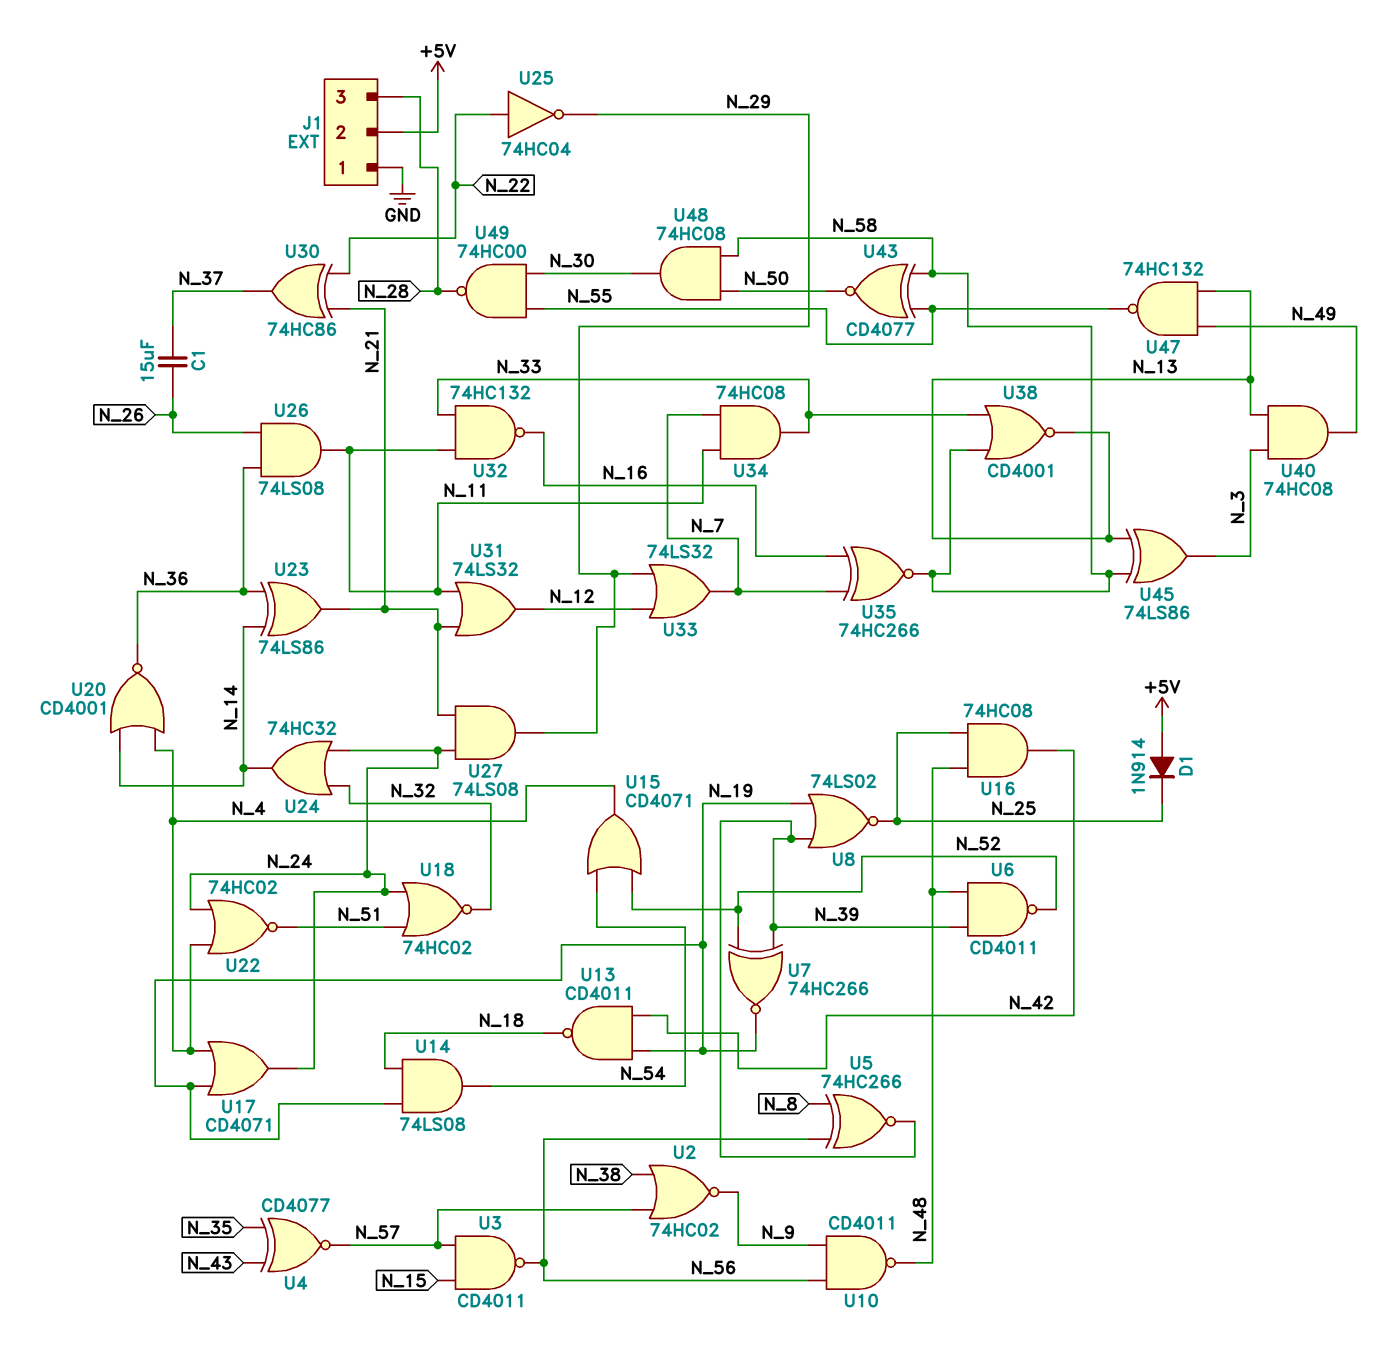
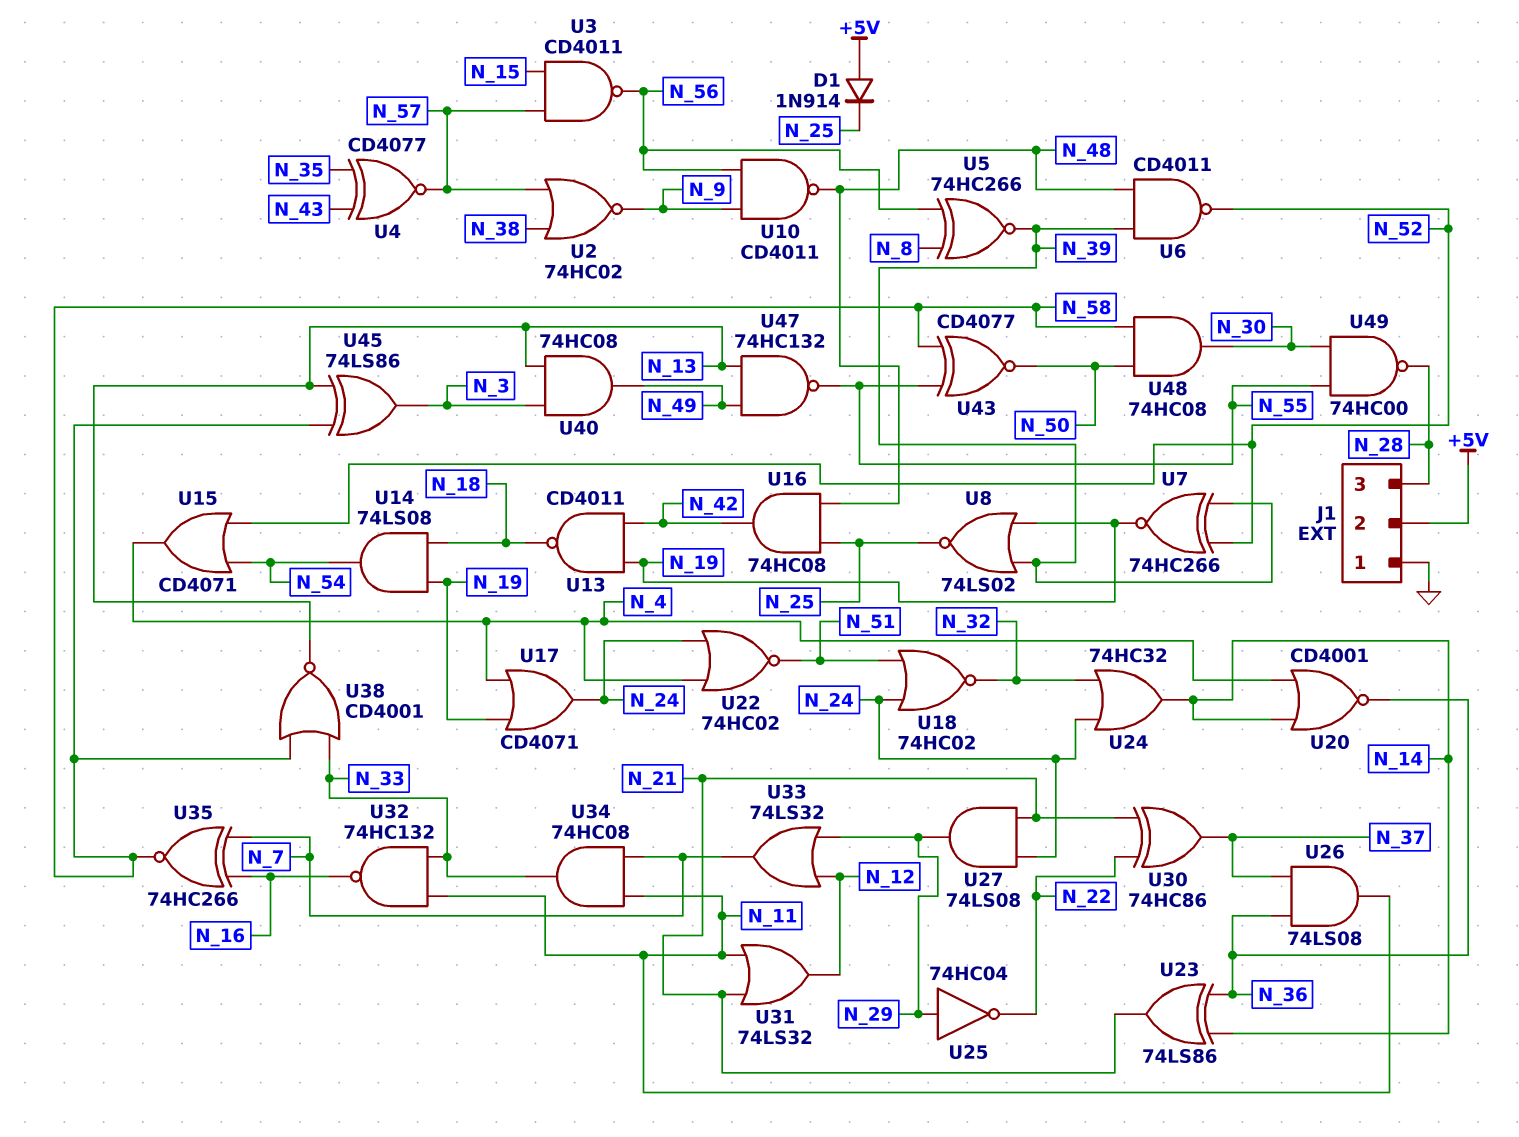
C1: 15uF (N_26, N_37) -> none
U25: NOT 74HC04 (in N_22, out N_29) -> NOT 74HC04 (in N_29, out N_22)
U26: AND 74LS08 (in N_26, in N_36, out N_11) -> AND 74LS08 (in N_36, in N_37, out N_11)

